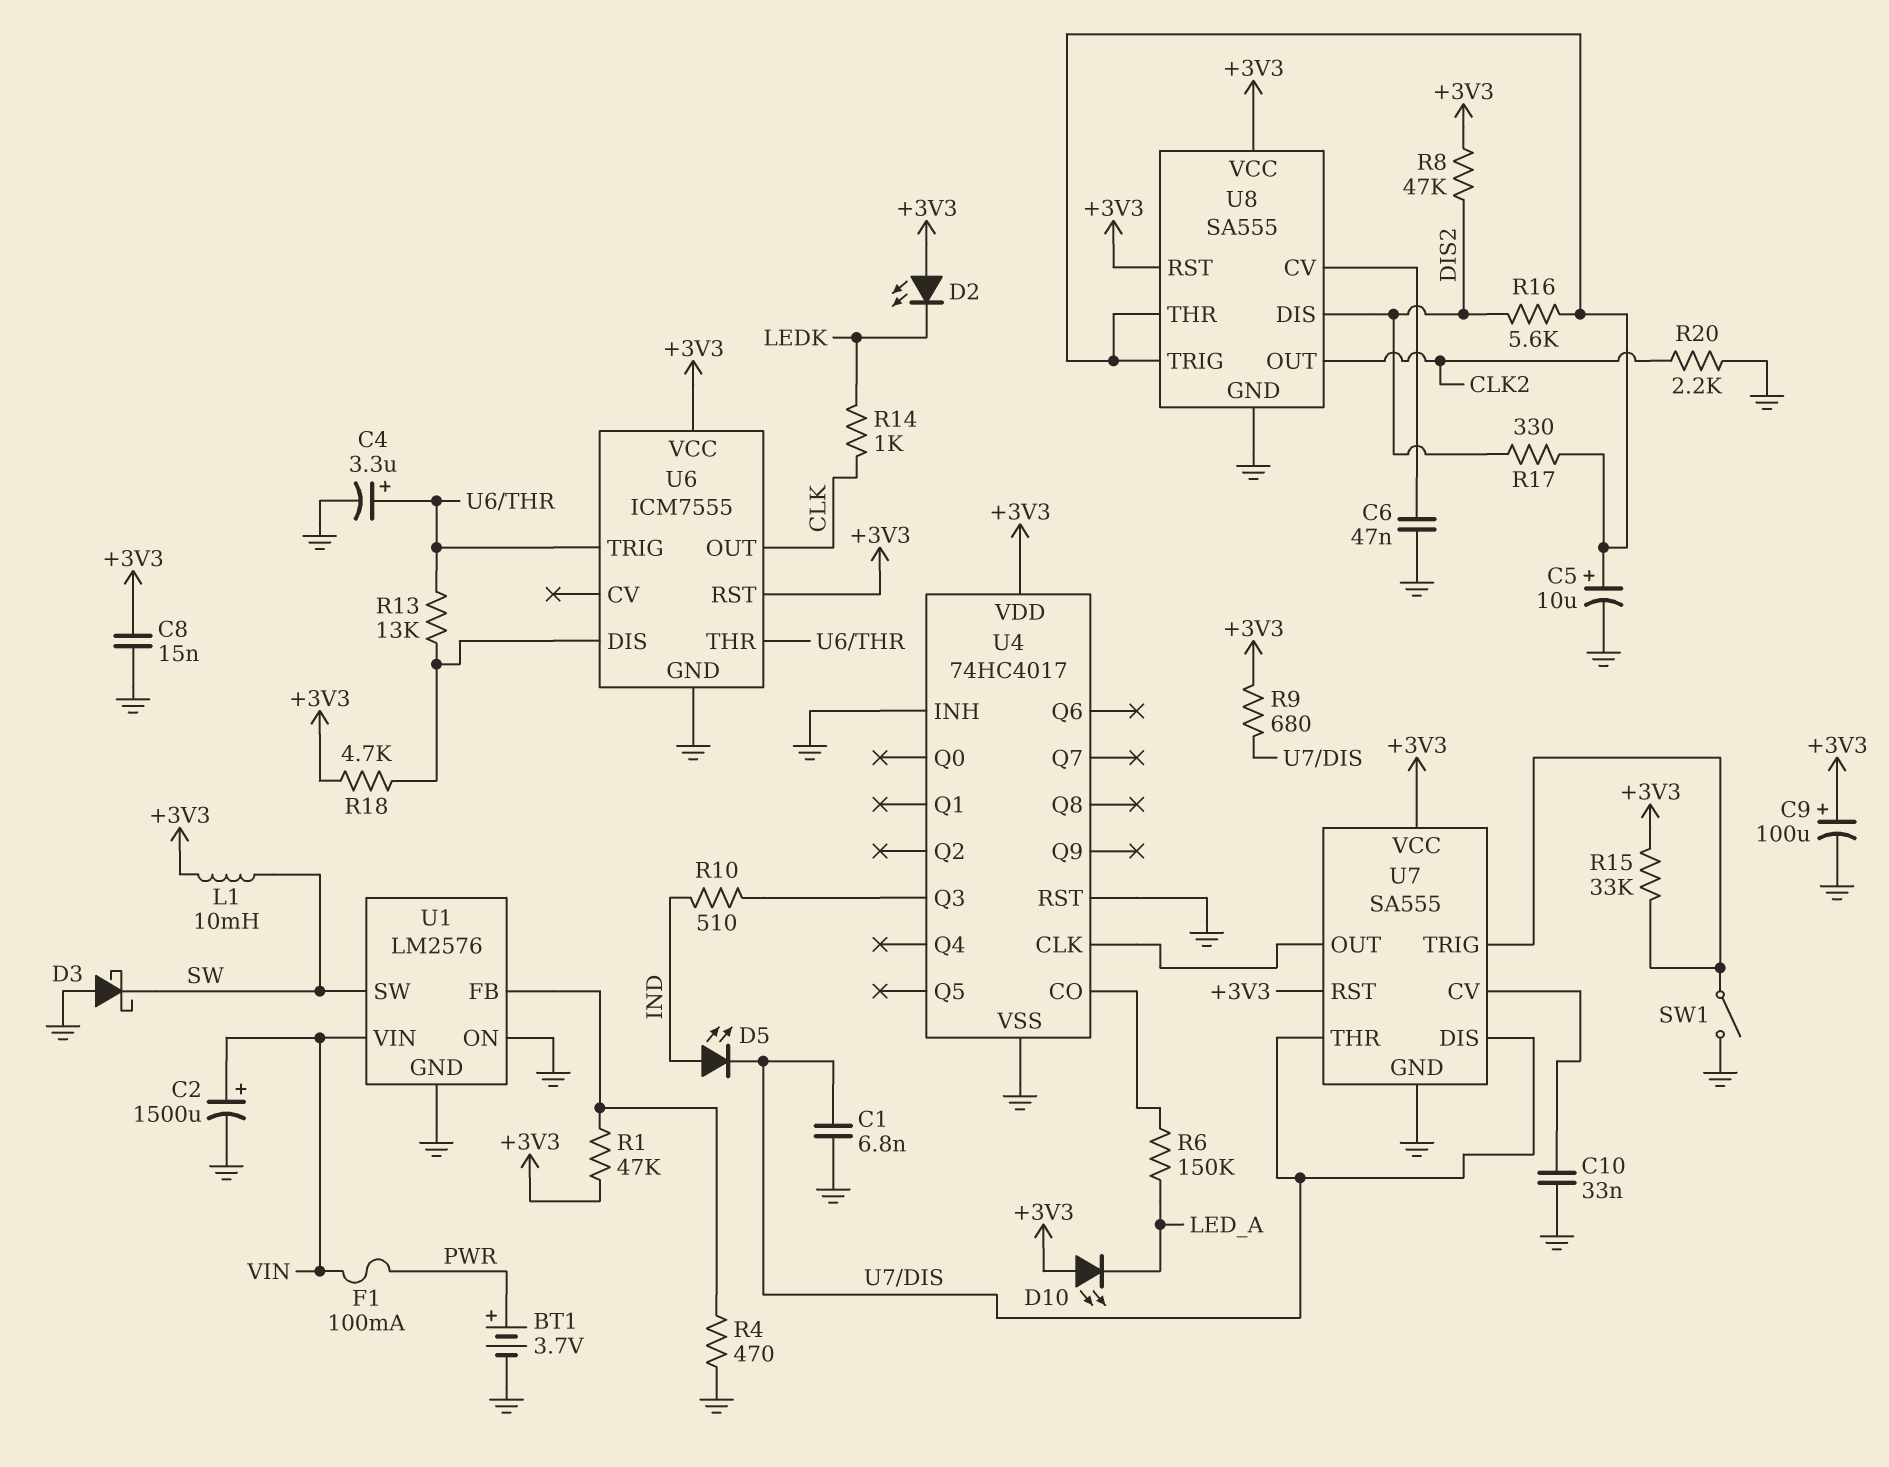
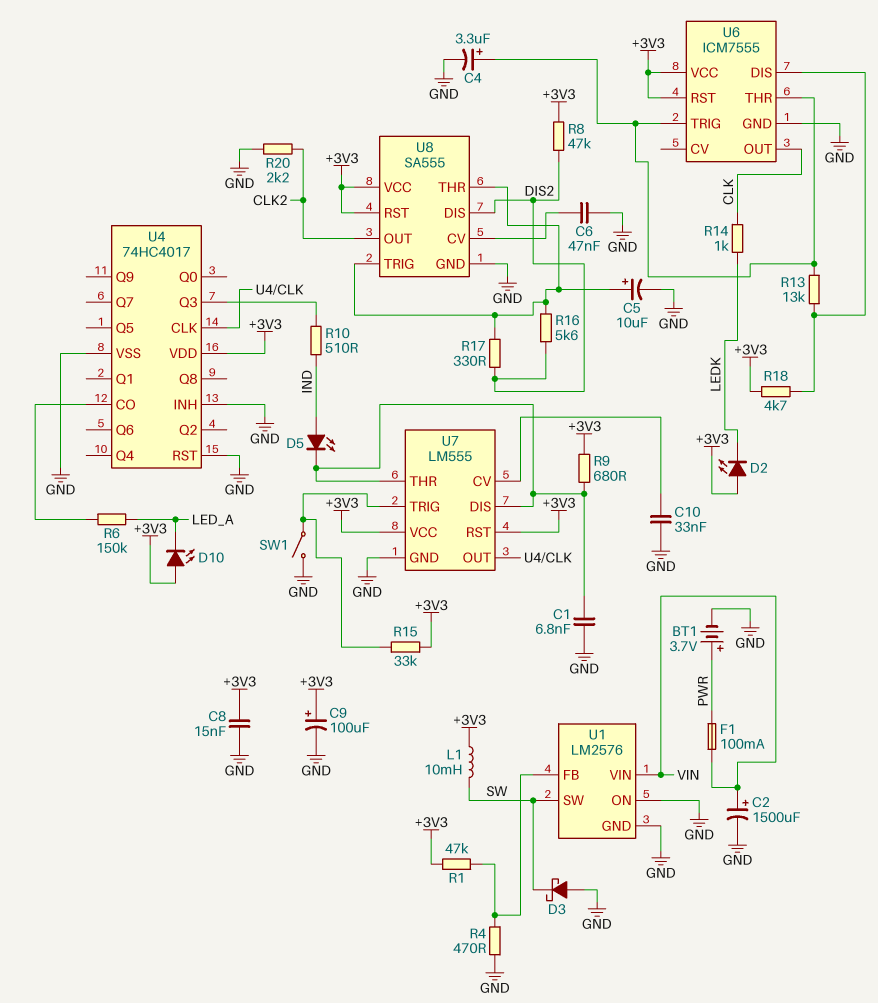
U7: SA555 -> LM555

